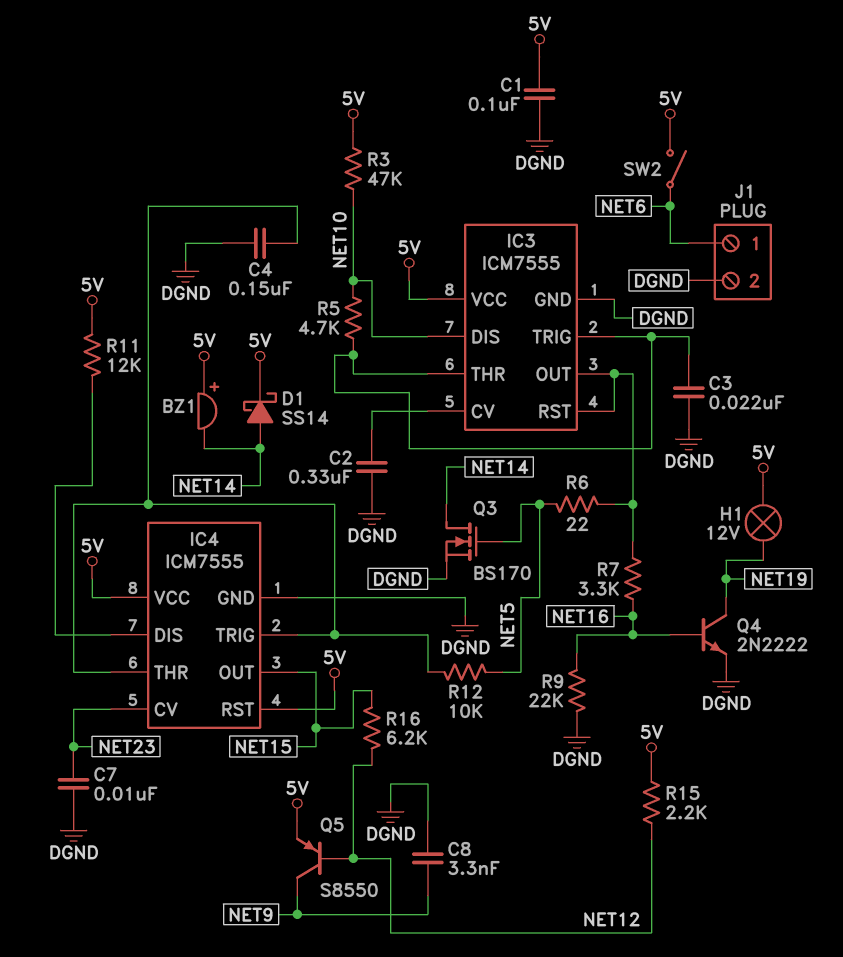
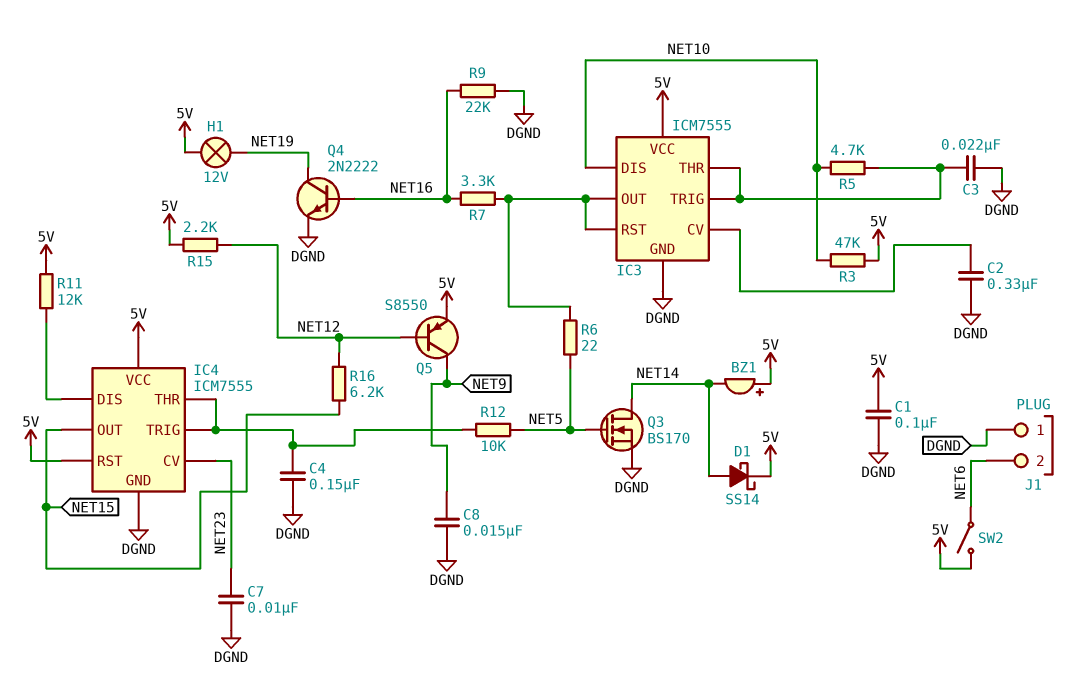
C8: 3.3nF (DGND, NET9) -> 15nF (DGND, NET9)
J1 pin 1: NET6 -> DGND
J1 pin 2: DGND -> NET6

